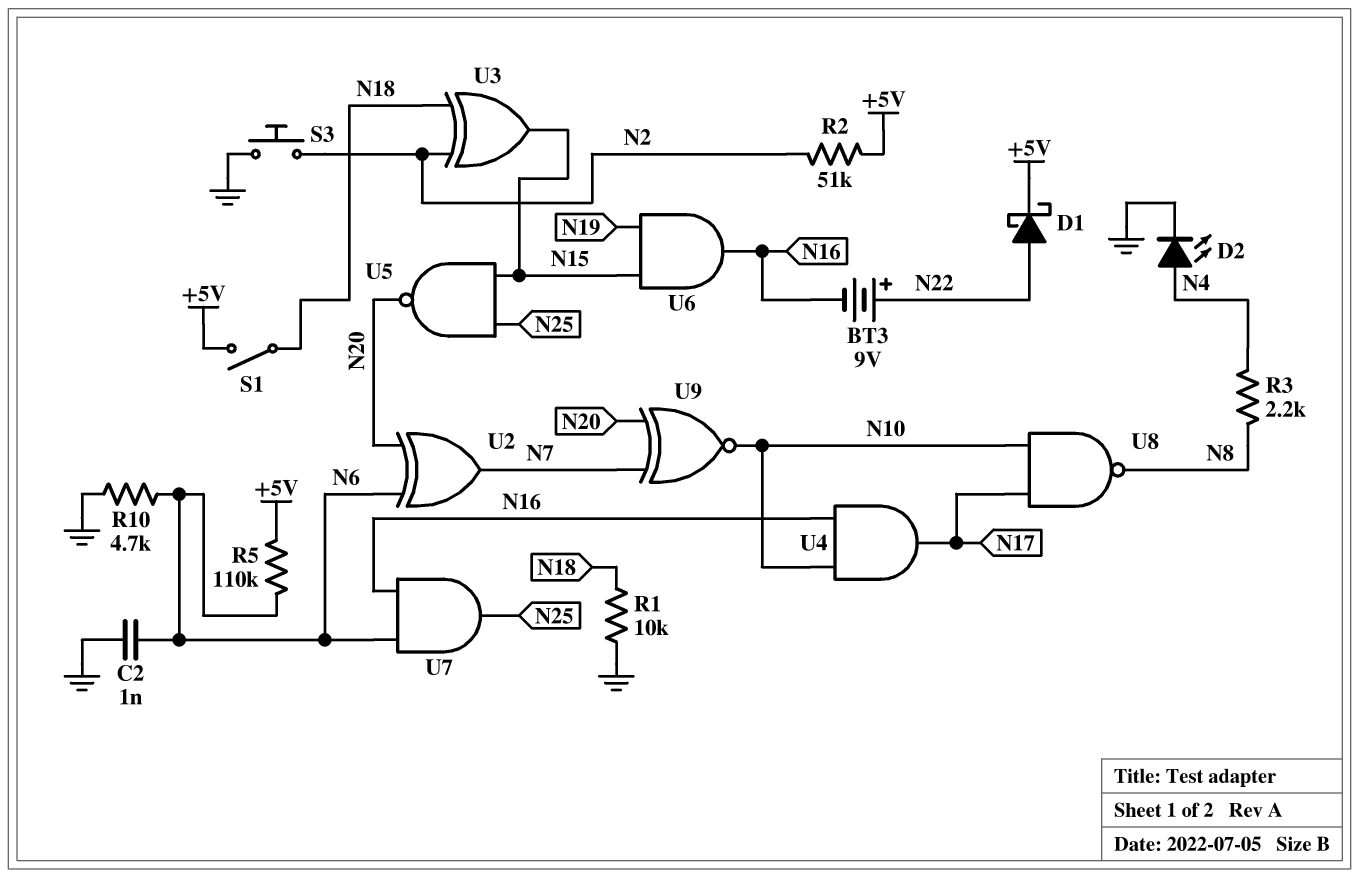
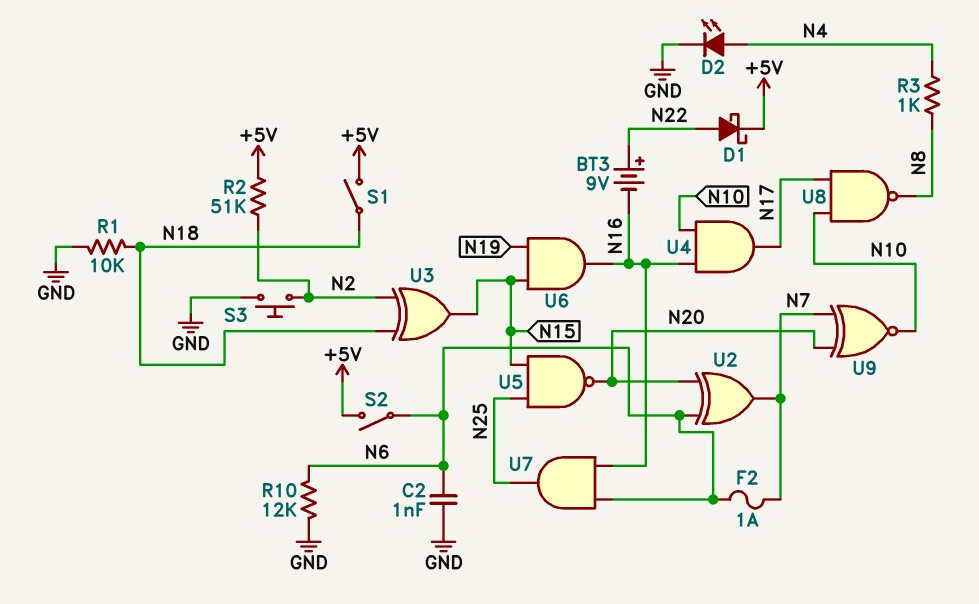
F2: none -> 1A (N6, N7)
R3: 2.2k (N4, N8) -> 1k (N4, N8)
R5: 110k (+5V, N6) -> none
R10: 4.7k (GND, N6) -> 12k (GND, N6)
S2: none -> switch (+5V, N6)

